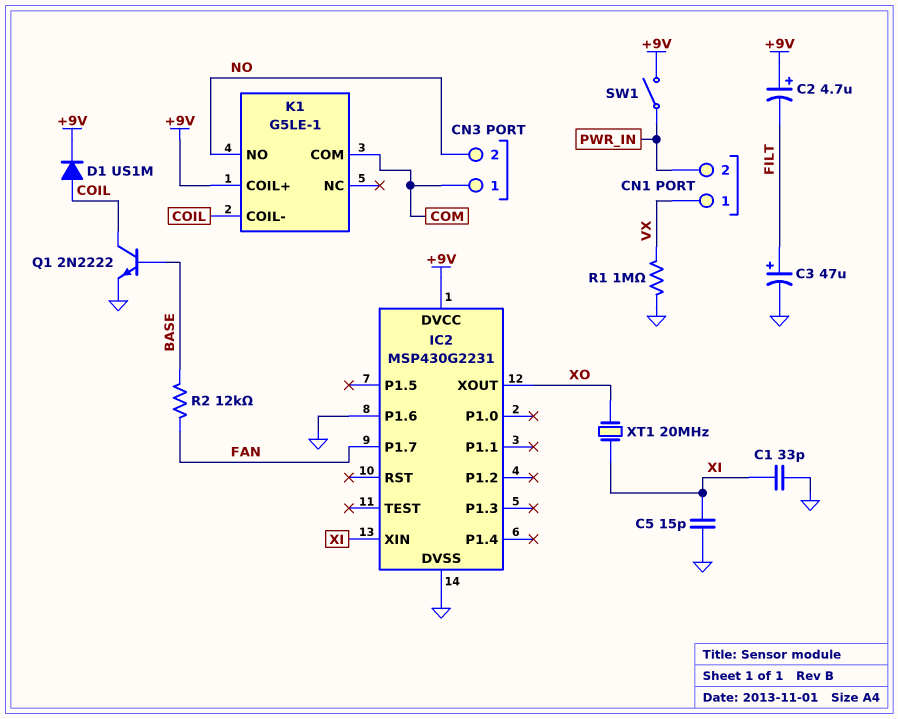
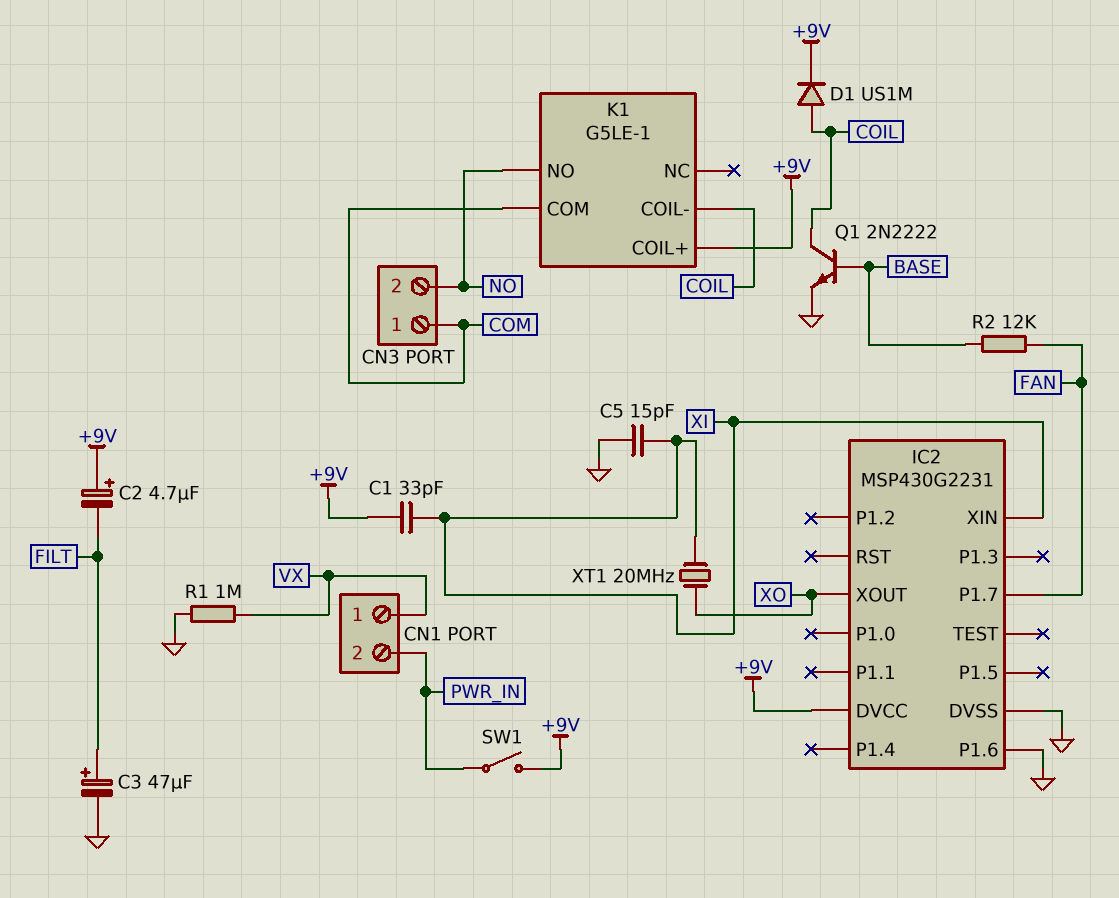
C1: 33pF (GND, XI) -> 33pF (+9V, XI)

